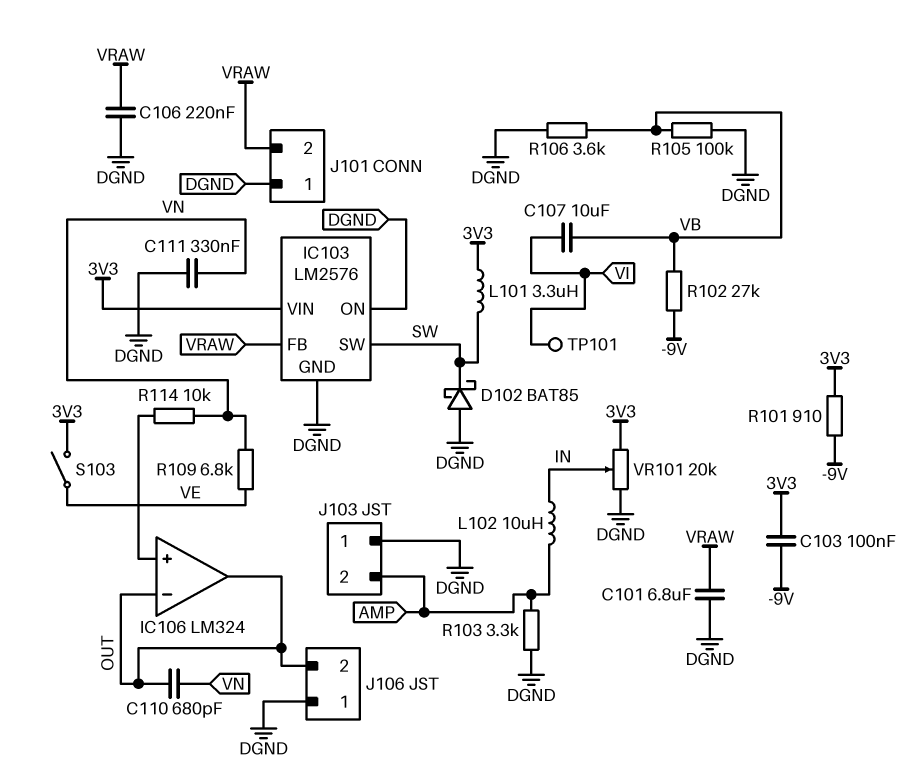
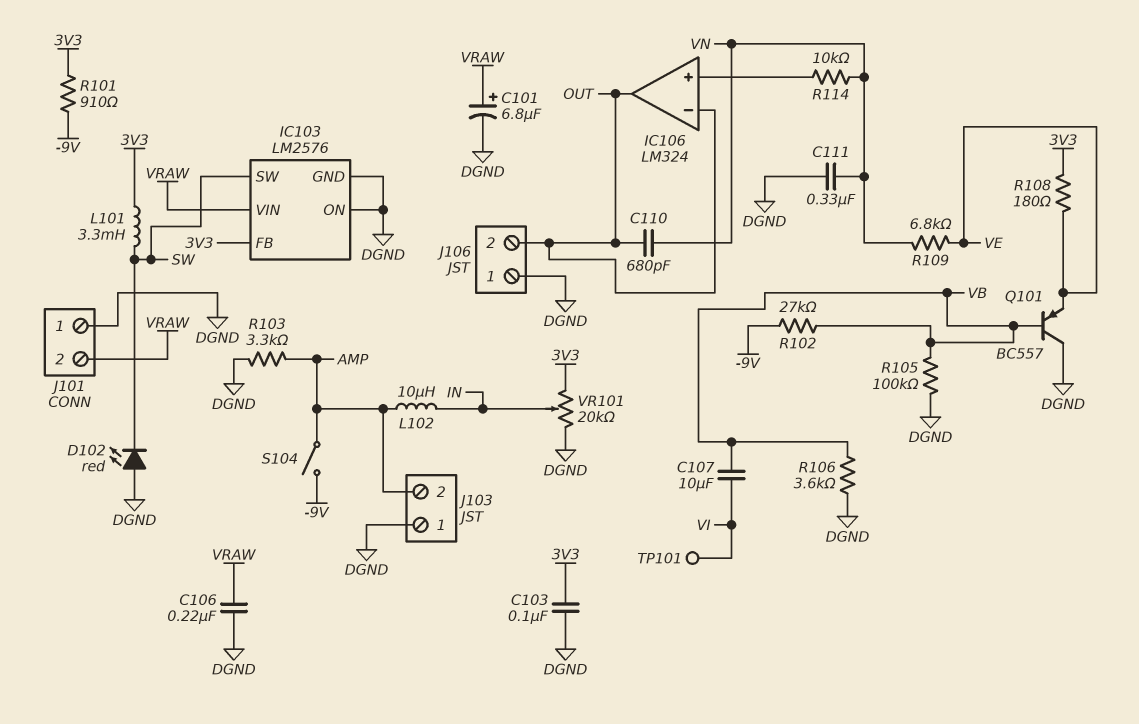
C101: 6.8uF (DGND, VRAW) -> 6.8uF (plus VRAW, minus DGND)
C103: 100nF (-9V, 3V3) -> 100nF (3V3, DGND)
D102: schottky BAT85 (A DGND, K SW) -> LED red (A DGND, K SW)
IC103 pin FB: VRAW -> 3V3
IC103 pin VIN: 3V3 -> VRAW
L101: 3.3uH (3V3, SW) -> 3.3mH (3V3, SW)
Q101: none -> PNP BC557 (B VB, C DGND, E VE)
R108: none -> 180 (3V3, VE)
S103: switch (3V3, VE) -> none
S104: none -> switch (-9V, AMP)

